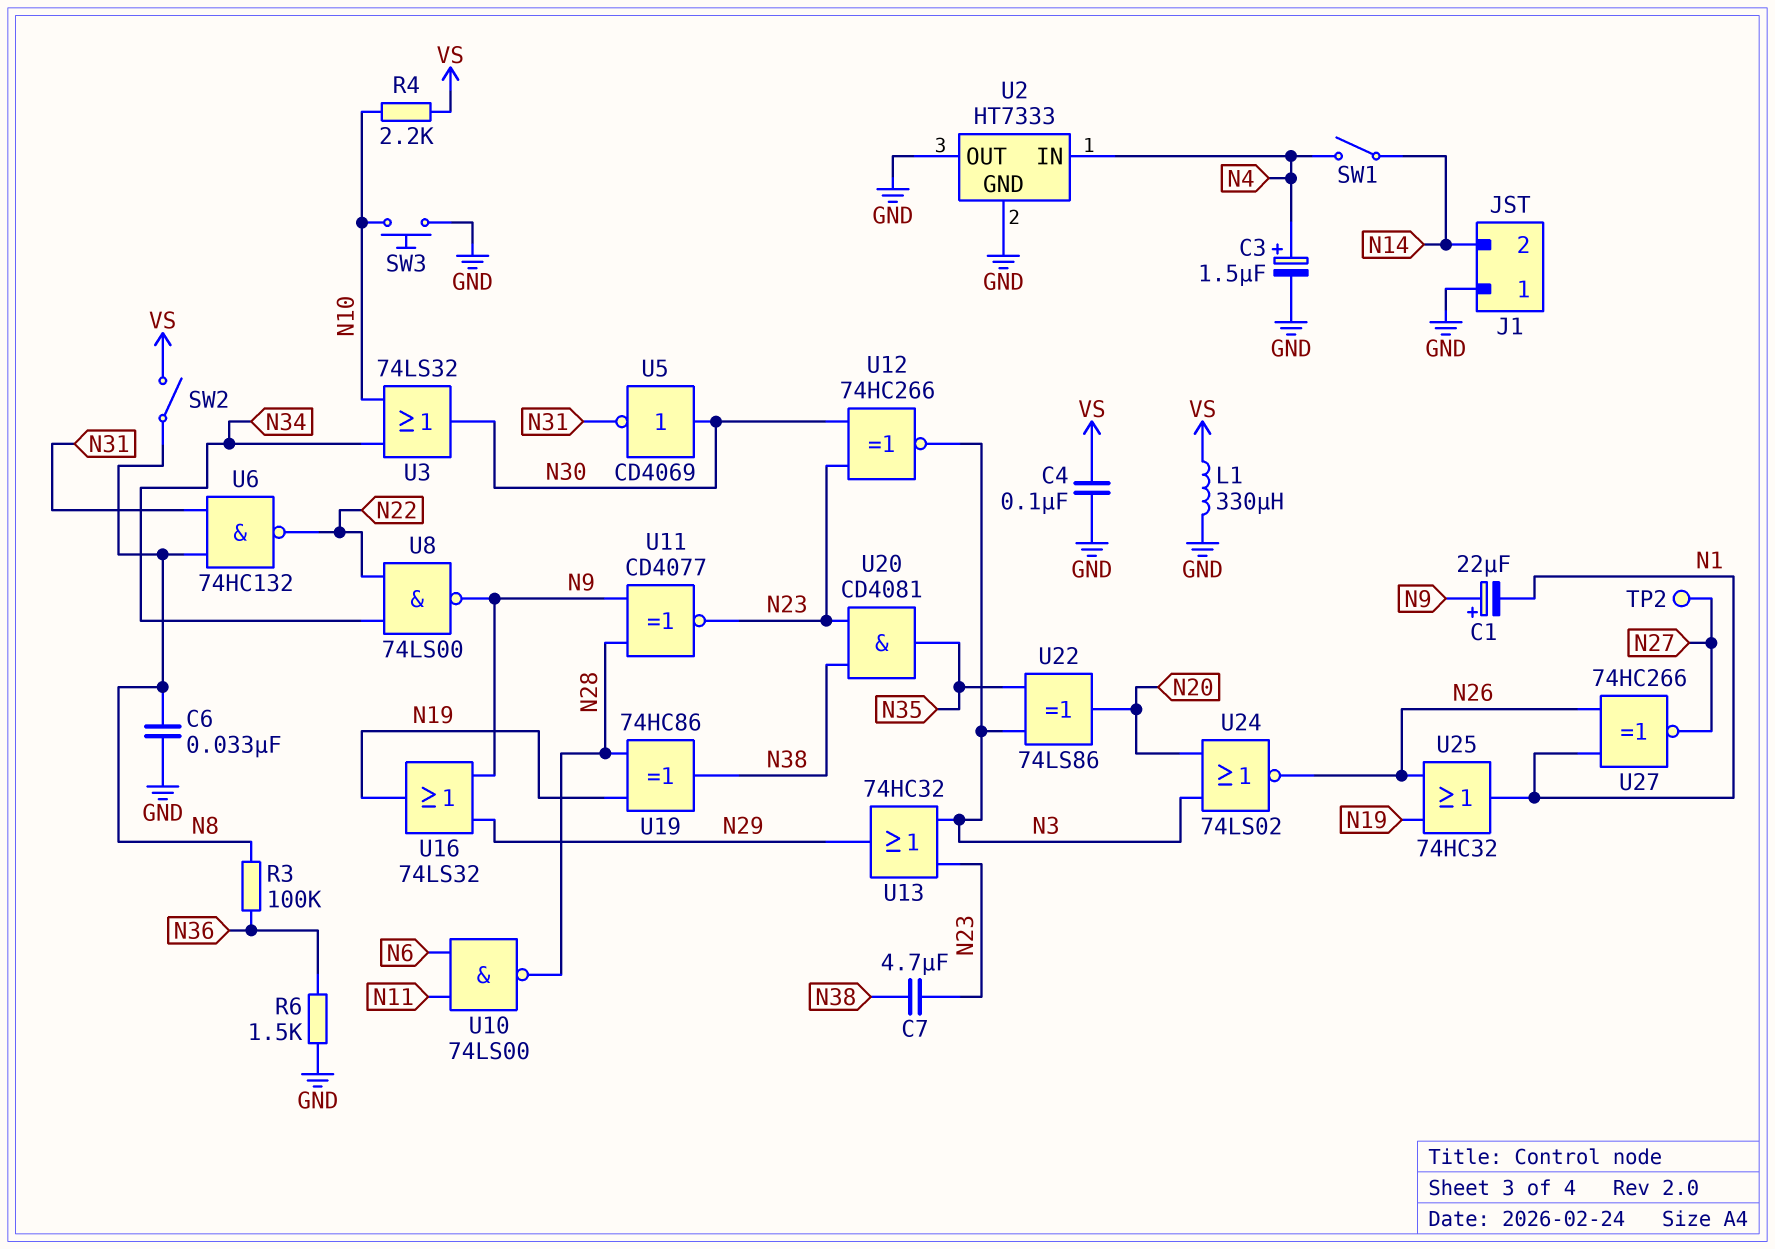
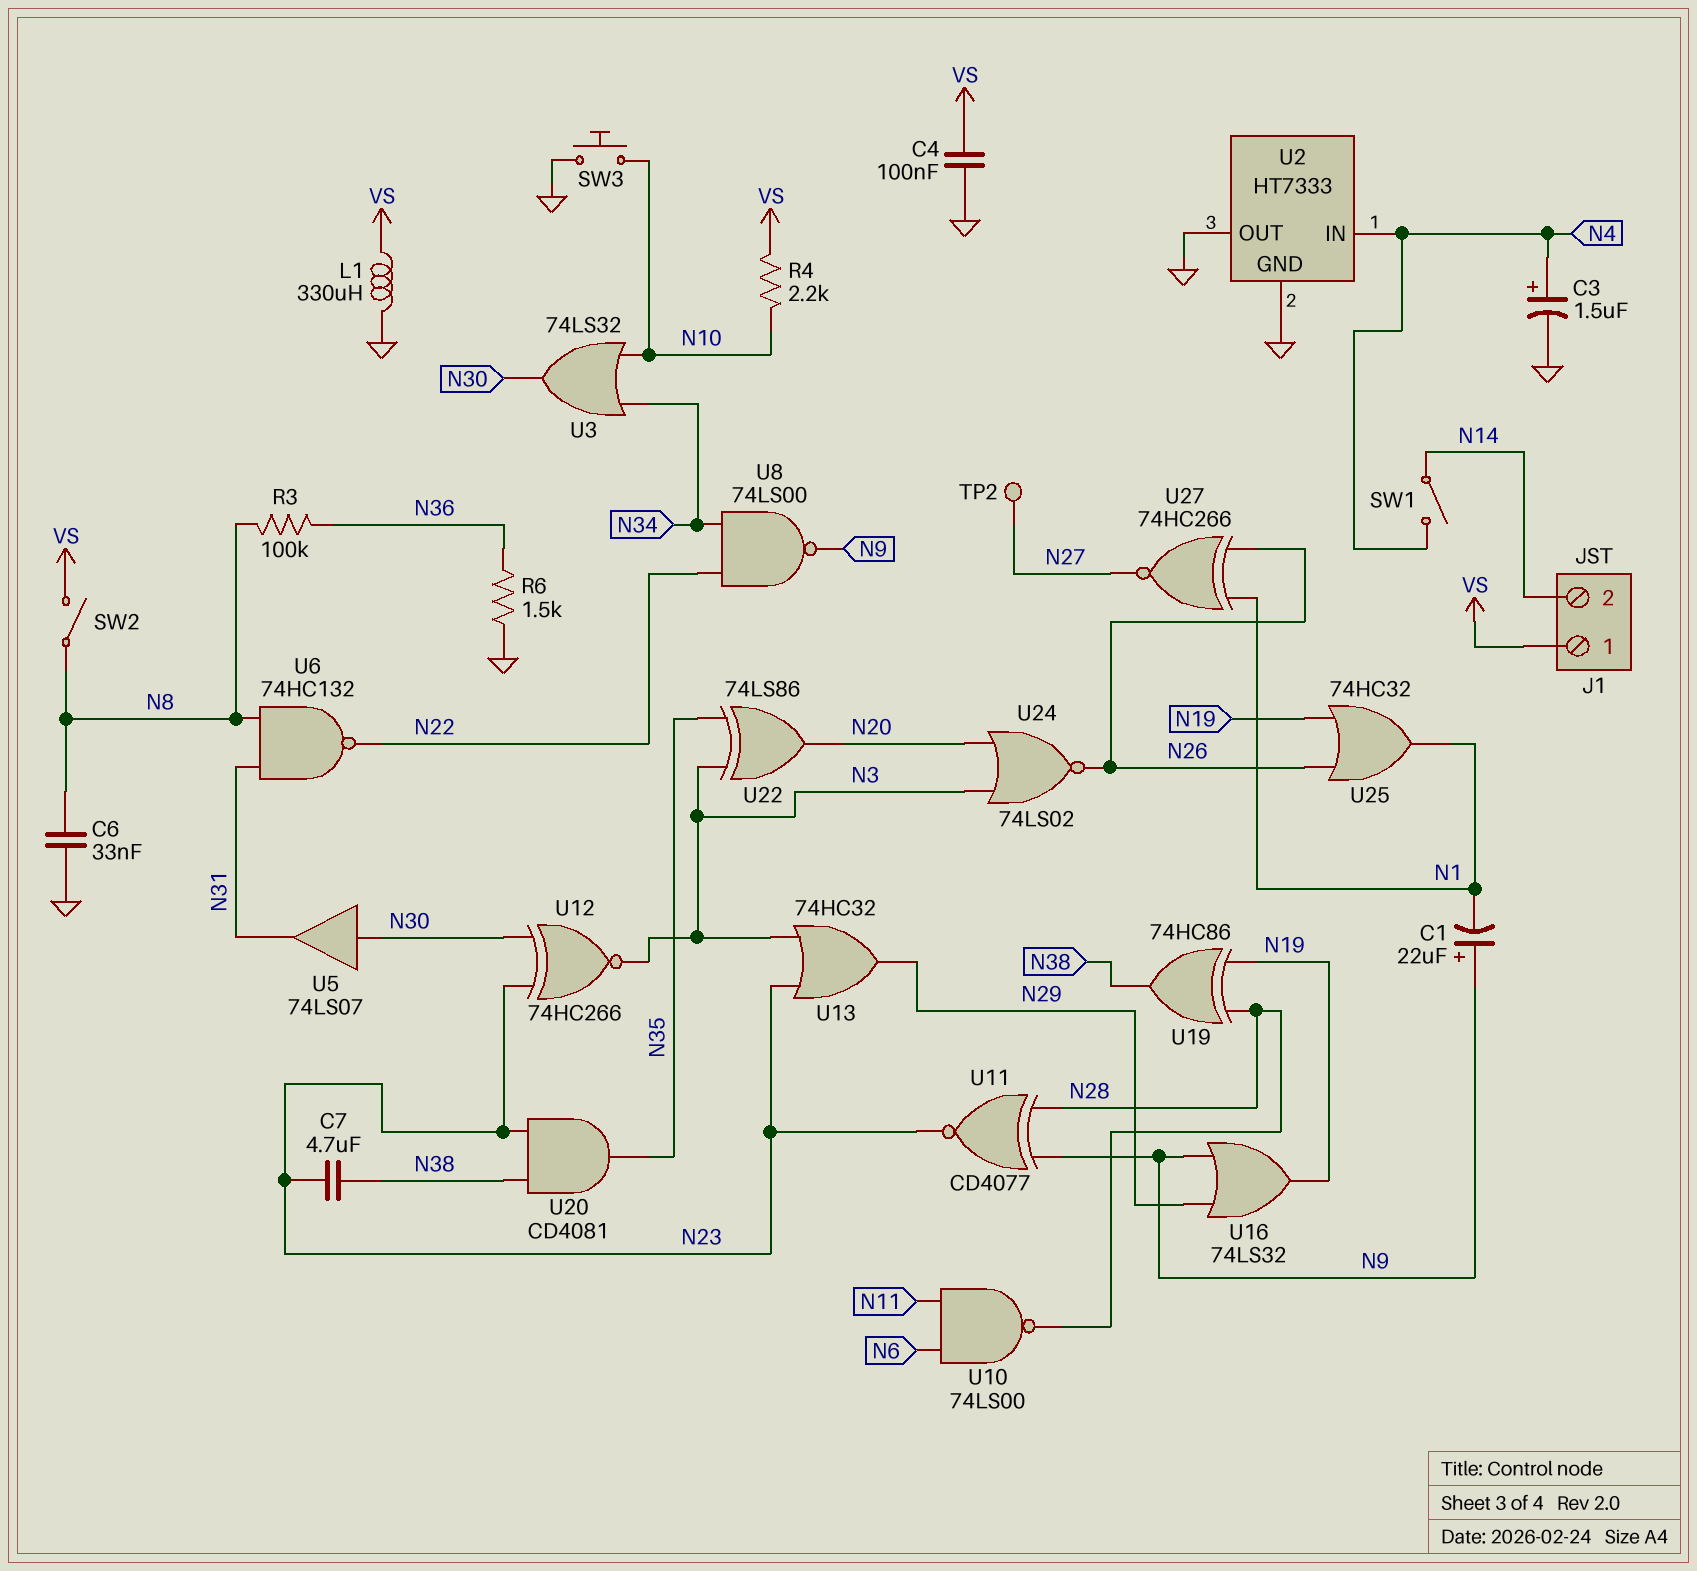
J1 pin 1: GND -> VS
U5: NOT CD4069 (in N30, out N31) -> buffer 74LS07 (in N30, out N31)

